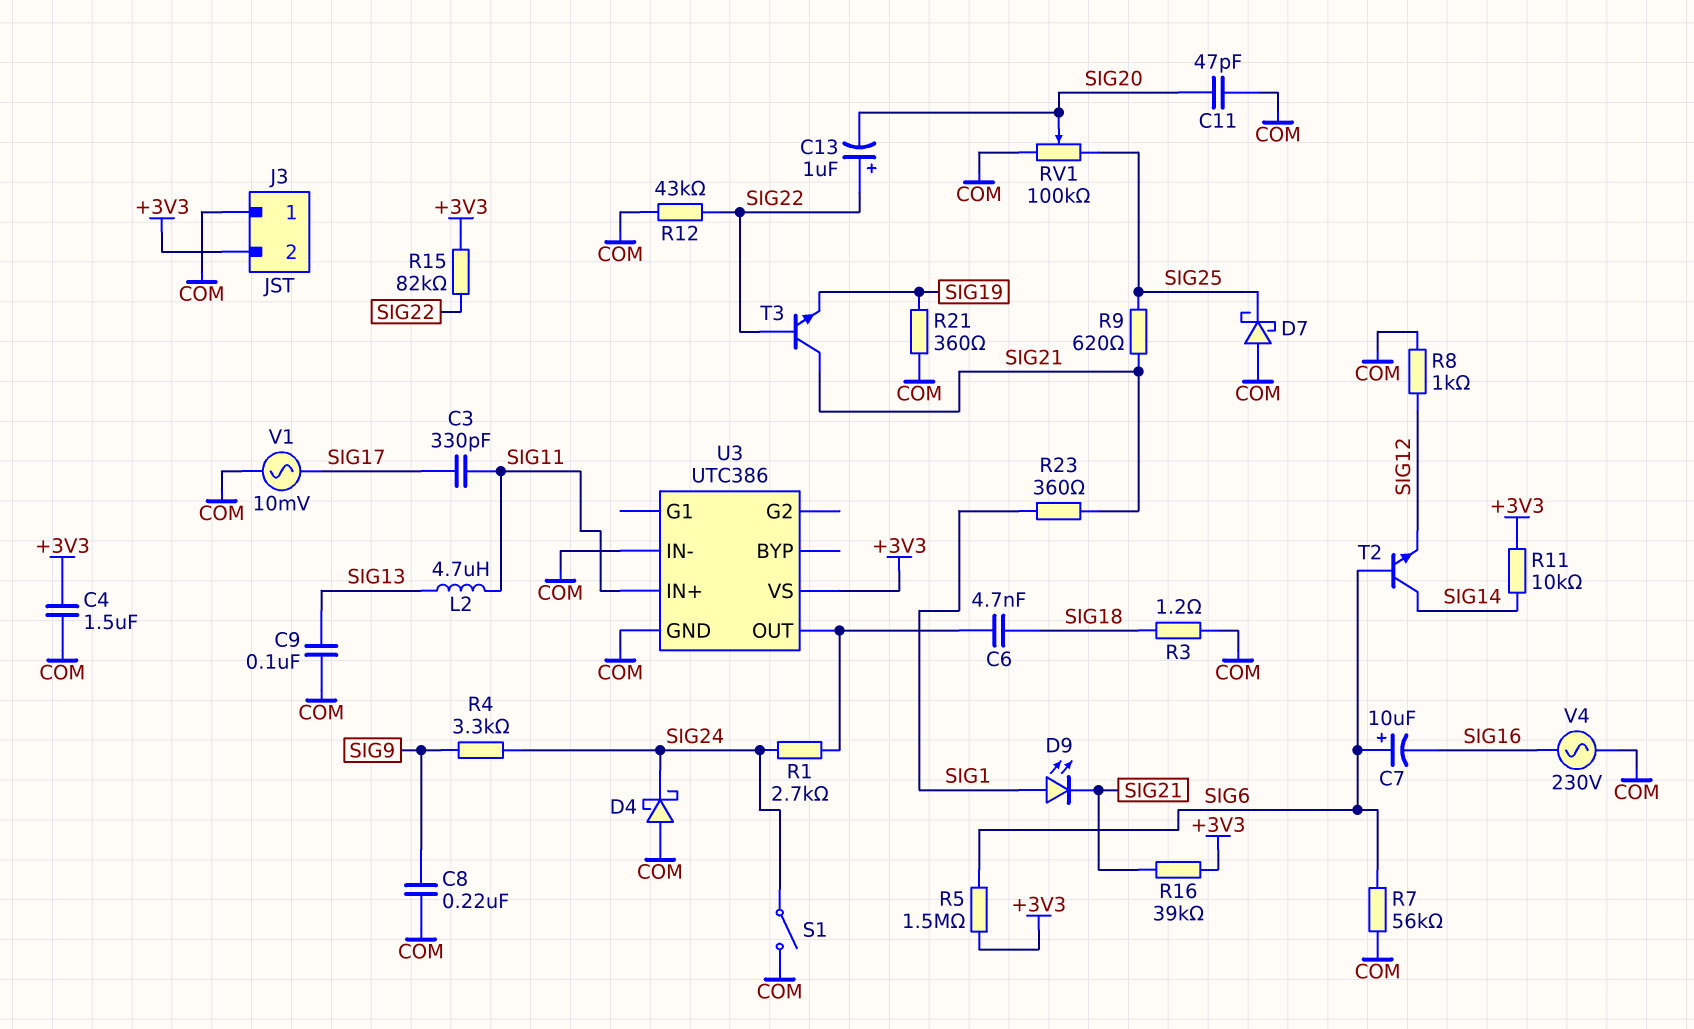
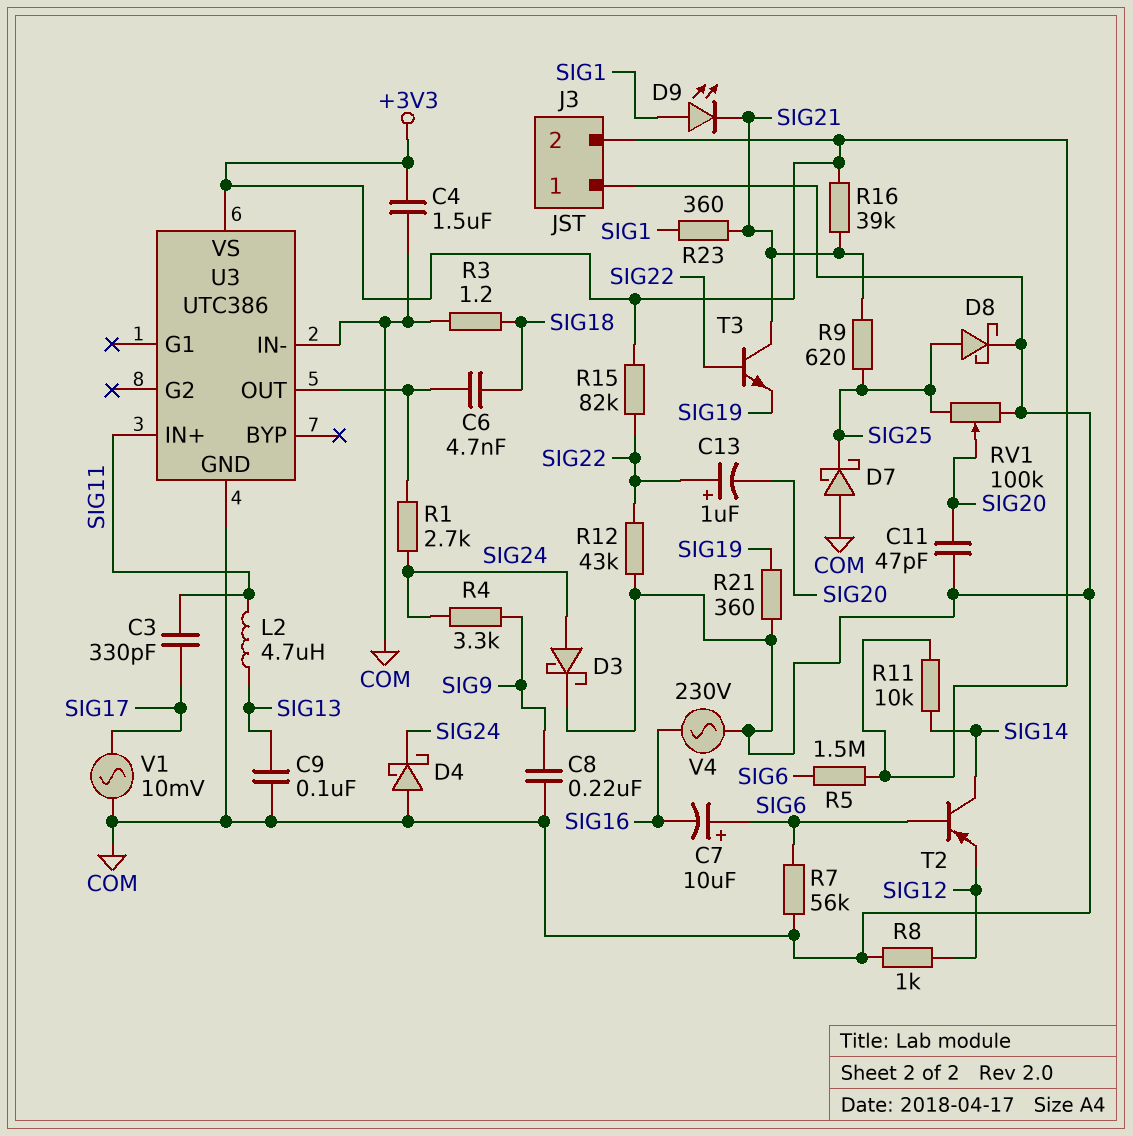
D3: none -> schottky (A SIG24, K COM)
D8: none -> schottky (A SIG25, K COM)
S1: switch (COM, SIG24) -> none
T2: NPN (B SIG6, C SIG14, E SIG12) -> PNP (B SIG6, C SIG14, E SIG12)

